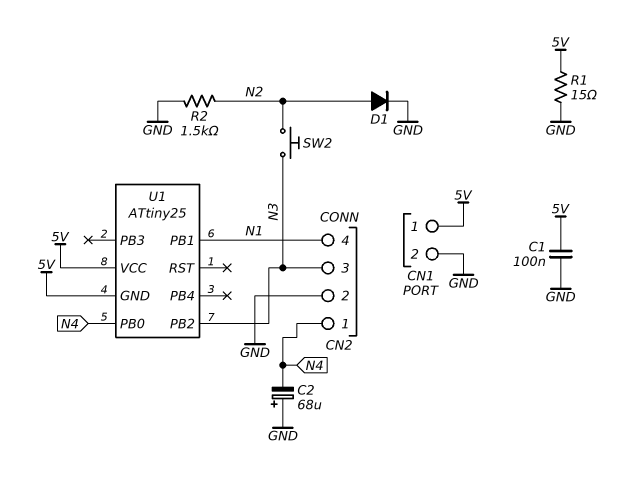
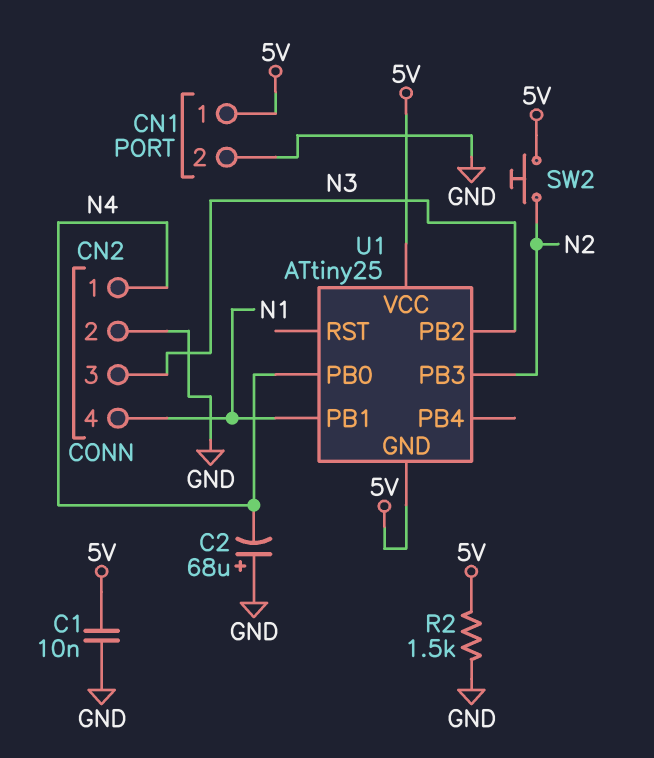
C1: 100nF (5V, GND) -> 10nF (5V, GND)
D1: diode (A N2, K GND) -> none
R1: 15 (5V, GND) -> none
R2: 1.5k (GND, N2) -> 1.5k (5V, GND)
SW2: button (N2, N3) -> button (5V, N2)
U1 pin PB3: none -> N2

